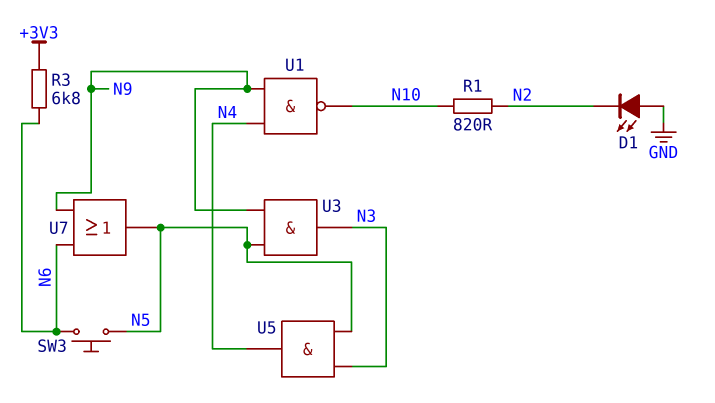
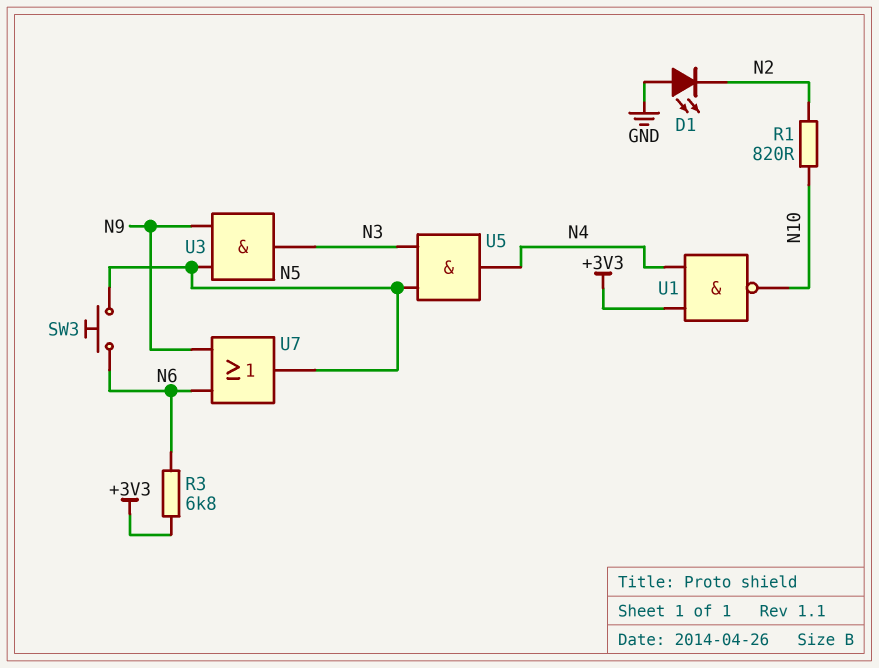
U1: NAND (in N4, in N9, out N10) -> NAND (in +3V3, in N4, out N10)

